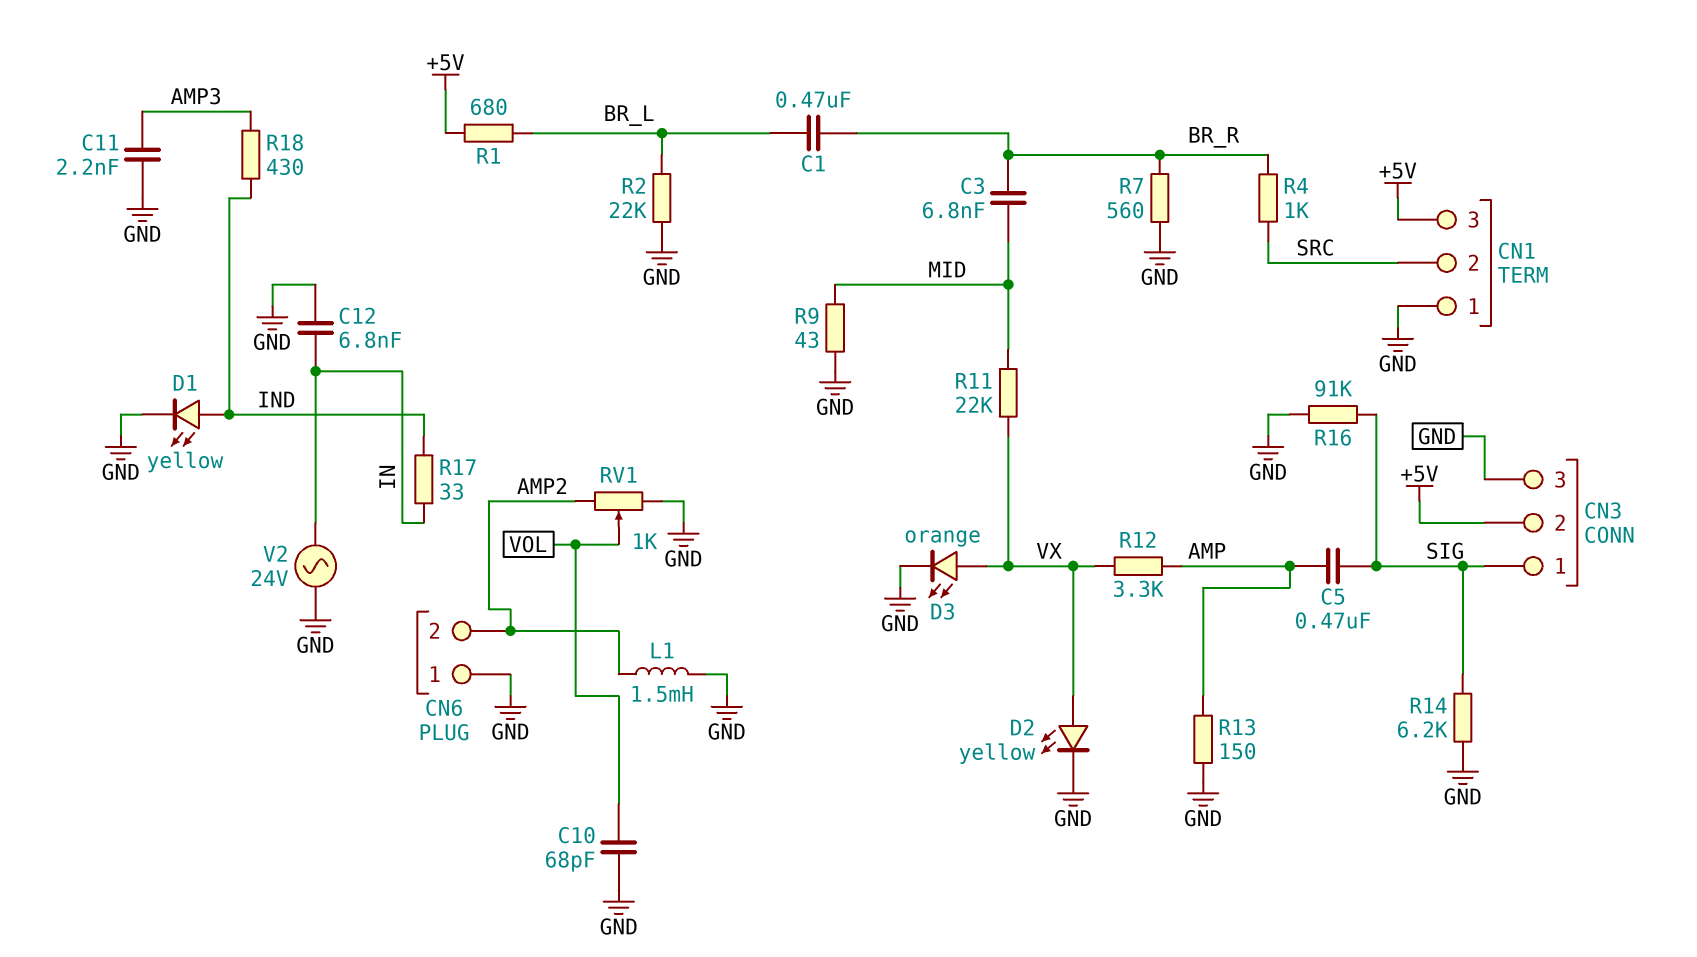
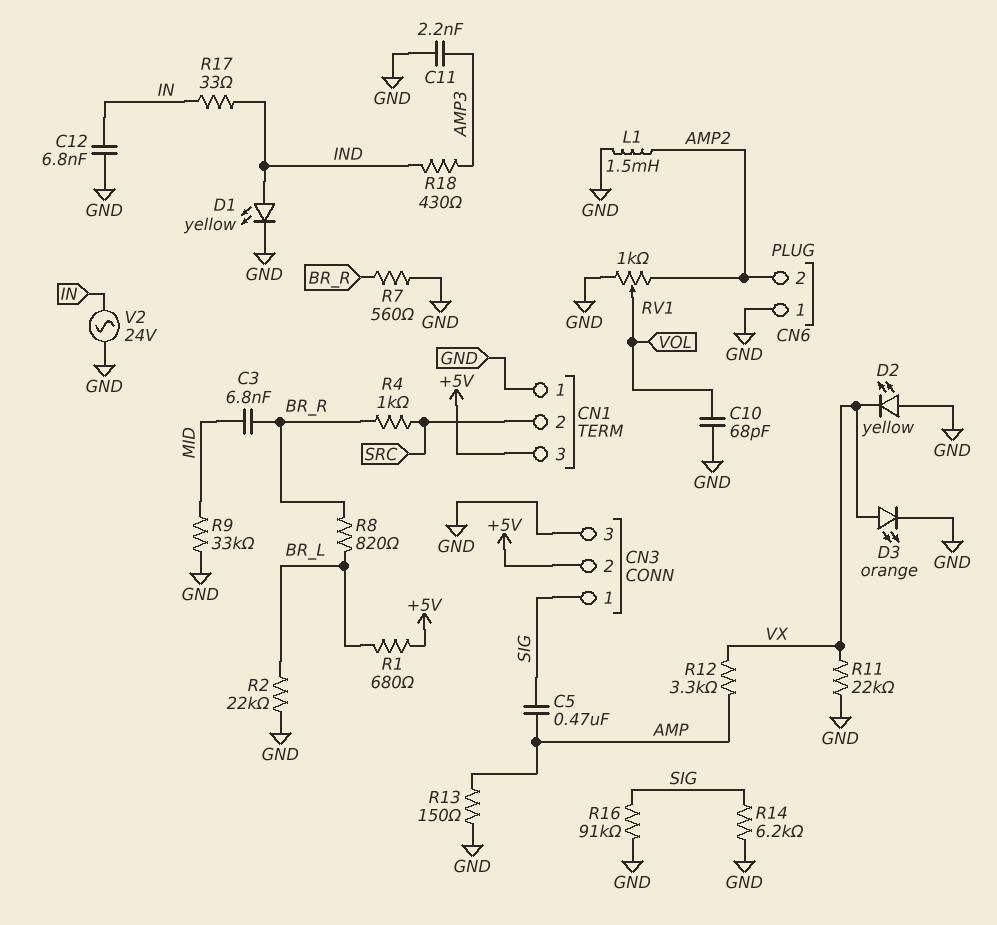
C1: 470nF (BR_L, BR_R) -> none
D2: LED yellow (A VX, K GND) -> LED yellow (A GND, K VX)
R8: none -> 820 (BR_L, BR_R)
R9: 43 (GND, MID) -> 33k (GND, MID)
R11: 22k (MID, VX) -> 22k (GND, VX)

